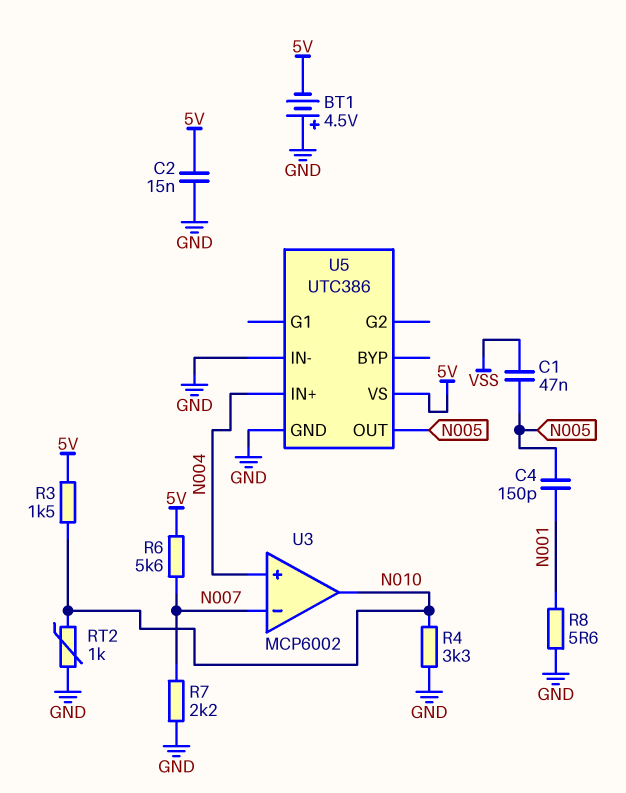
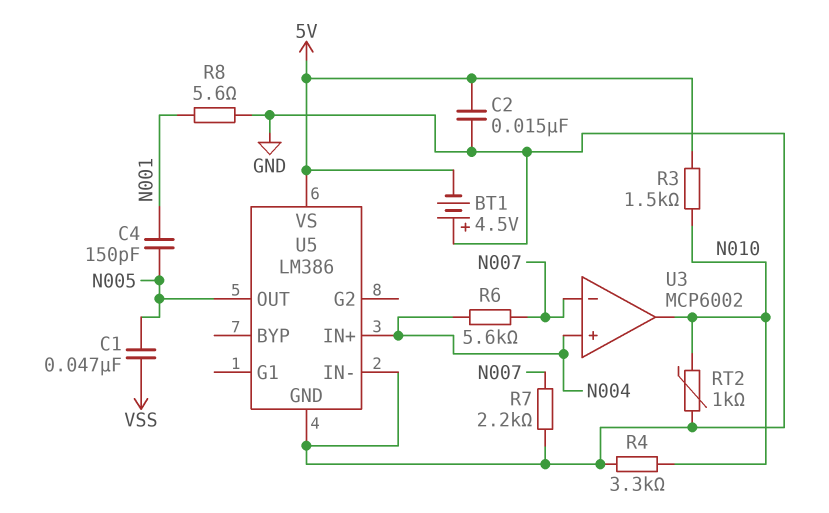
R6: 5.6k (5V, N007) -> 5.6k (N004, N007)
U5: UTC386 -> LM386

